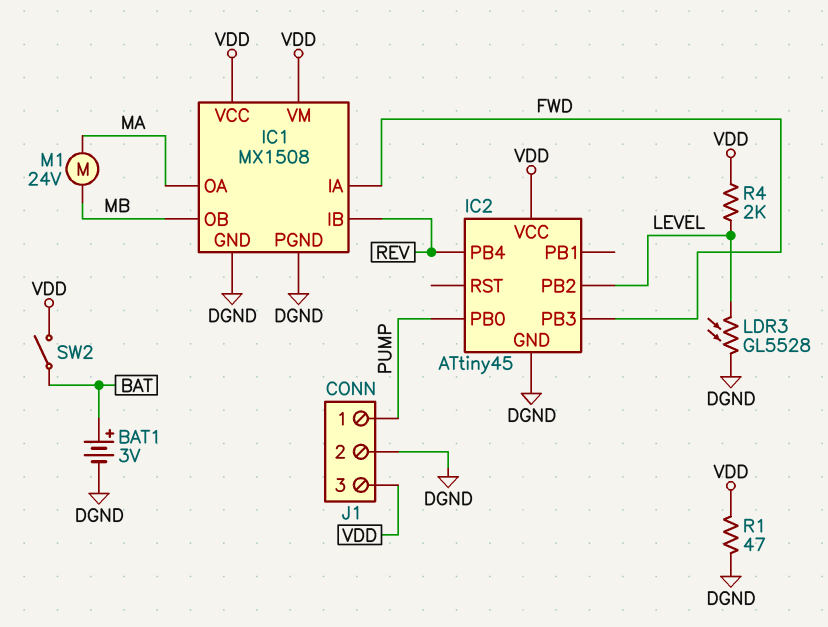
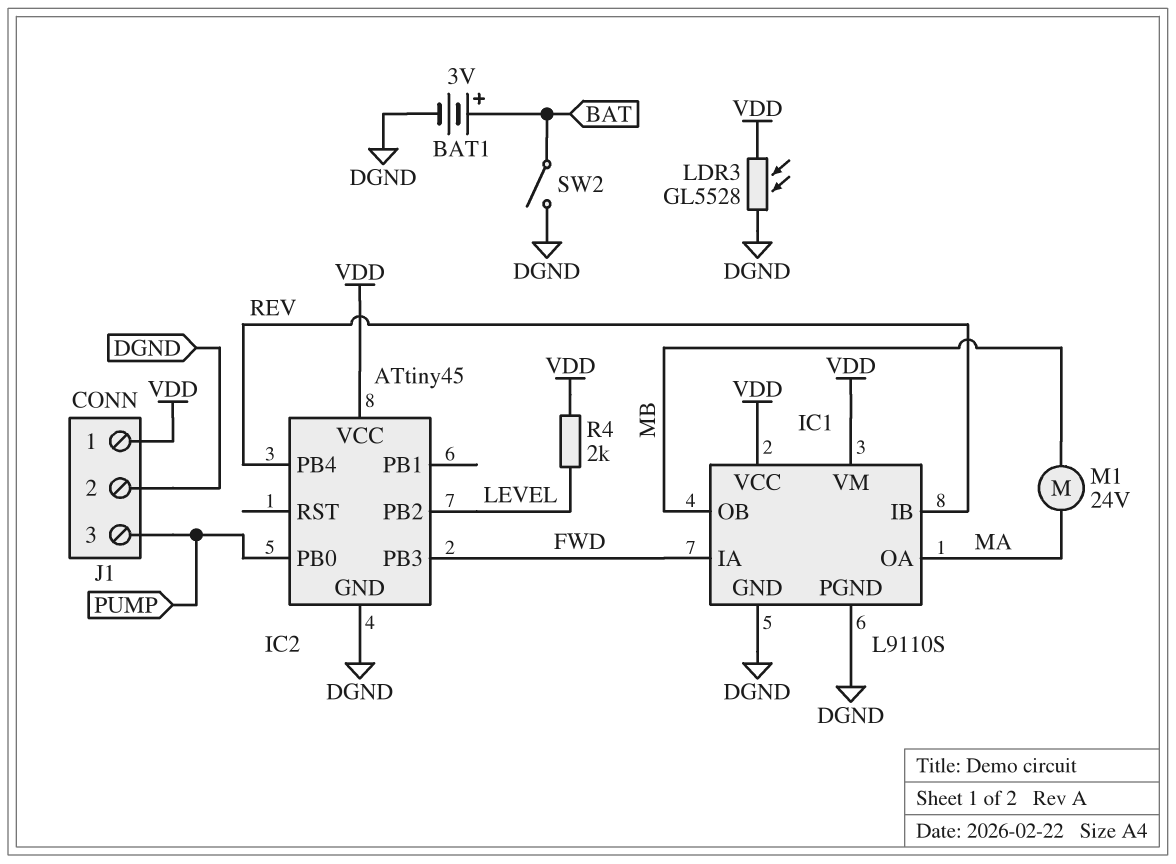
IC1: MX1508 -> L9110S
J1 pin 1: PUMP -> VDD
J1 pin 3: VDD -> PUMP
LDR3: GL5528 (DGND, LEVEL) -> GL5528 (DGND, VDD)
R1: 47 (DGND, VDD) -> none
SW2: switch (BAT, VDD) -> switch (BAT, DGND)

